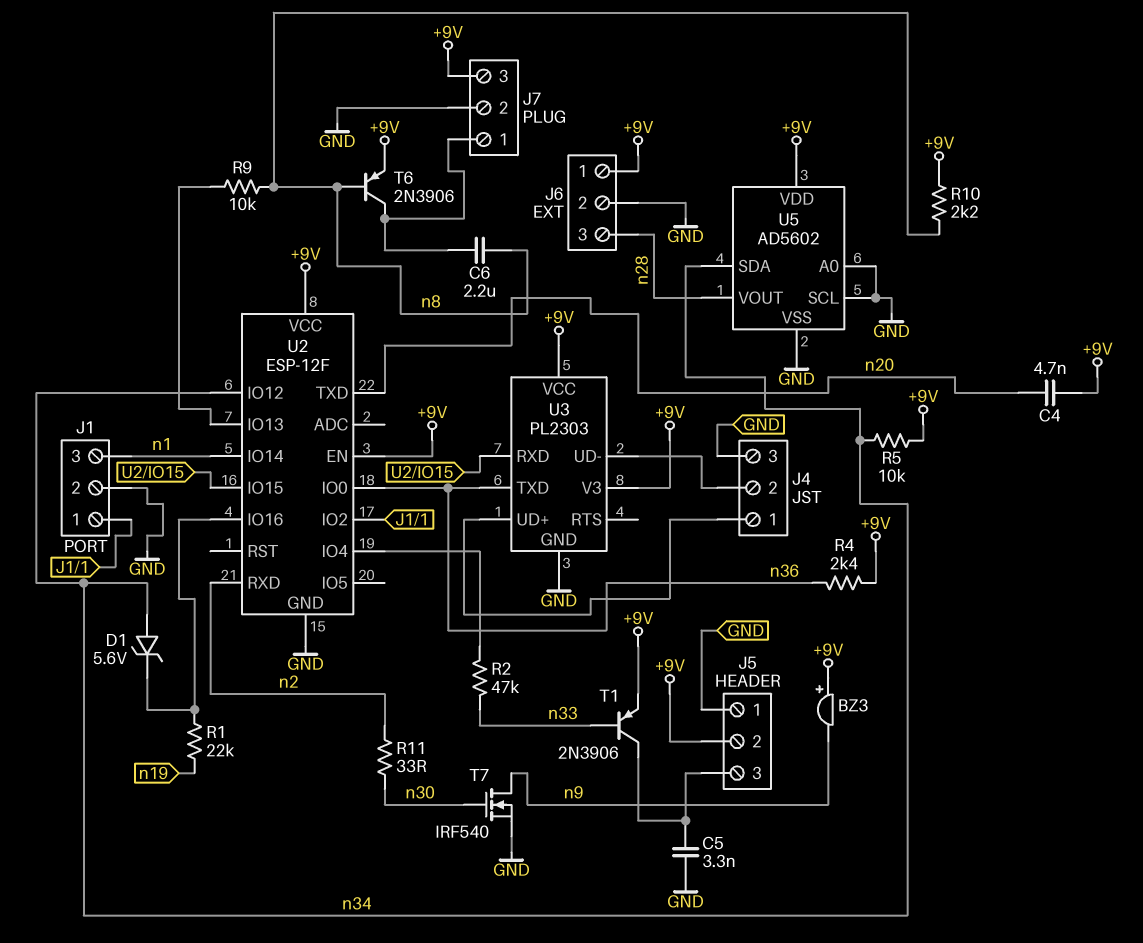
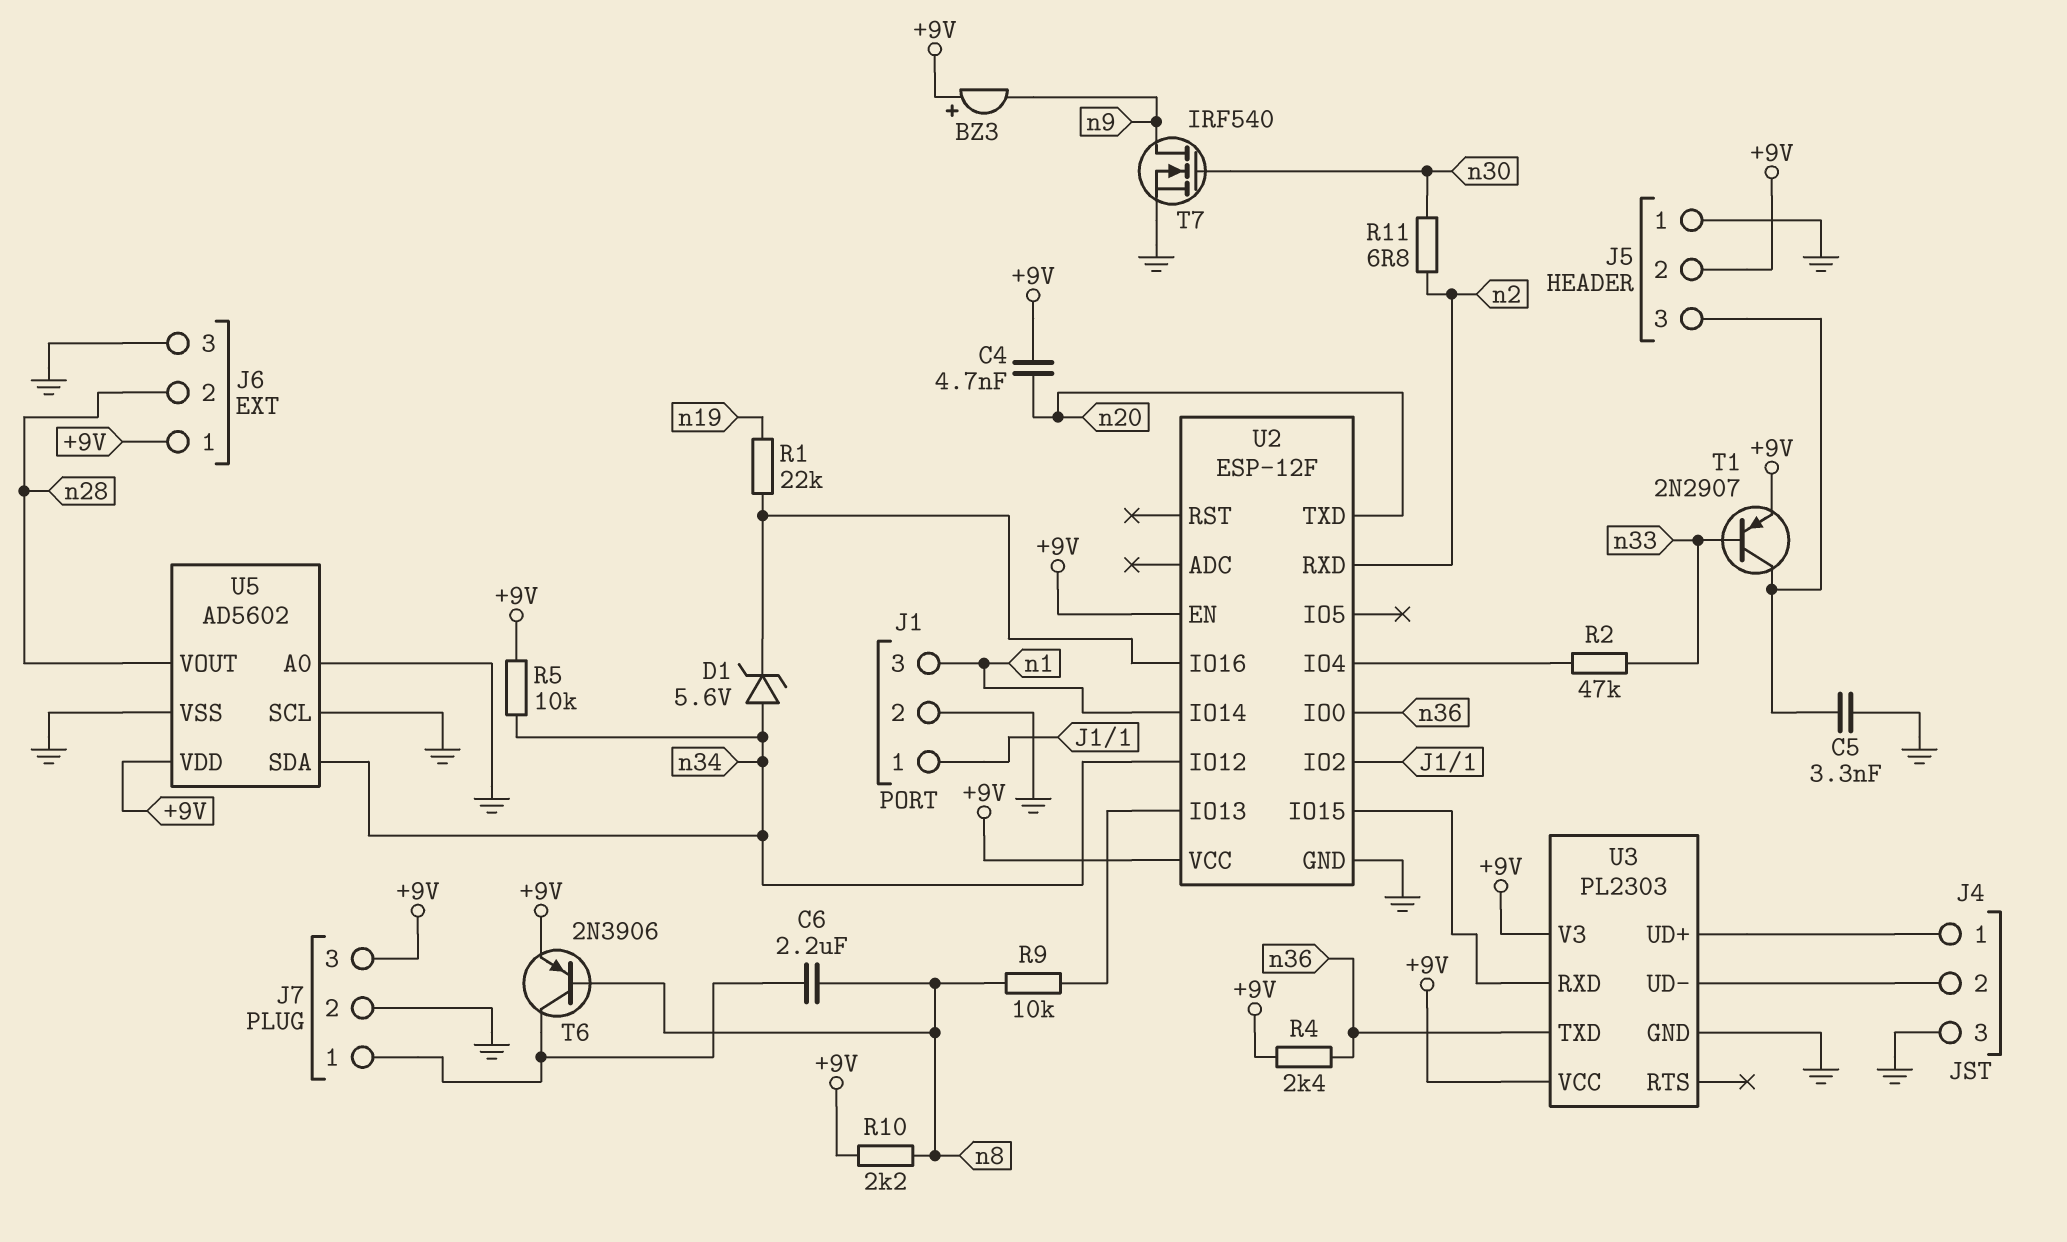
J6 pin 2: GND -> n28
J6 pin 3: n28 -> GND
R11: 33 (n2, n30) -> 6.8 (n2, n30)
T1: PNP 2N3906 (B n33, C J5/3, E +9V) -> PNP 2N2907 (B n33, C J5/3, E +9V)

